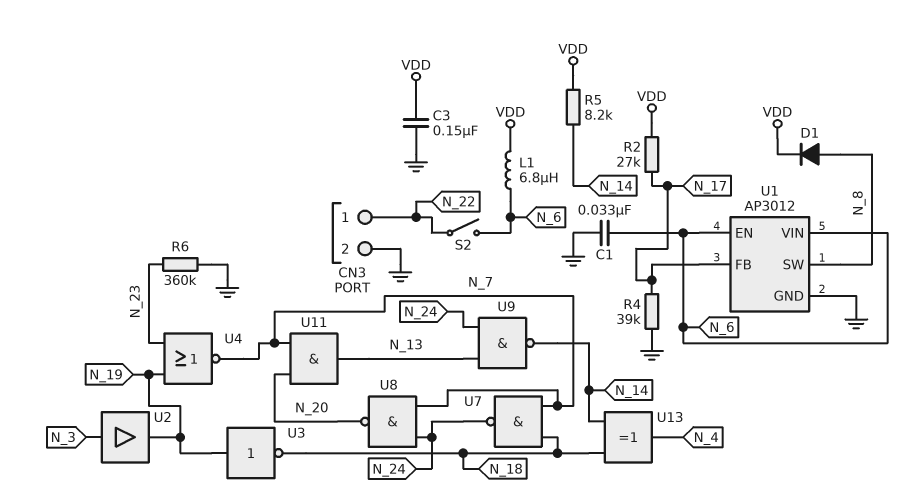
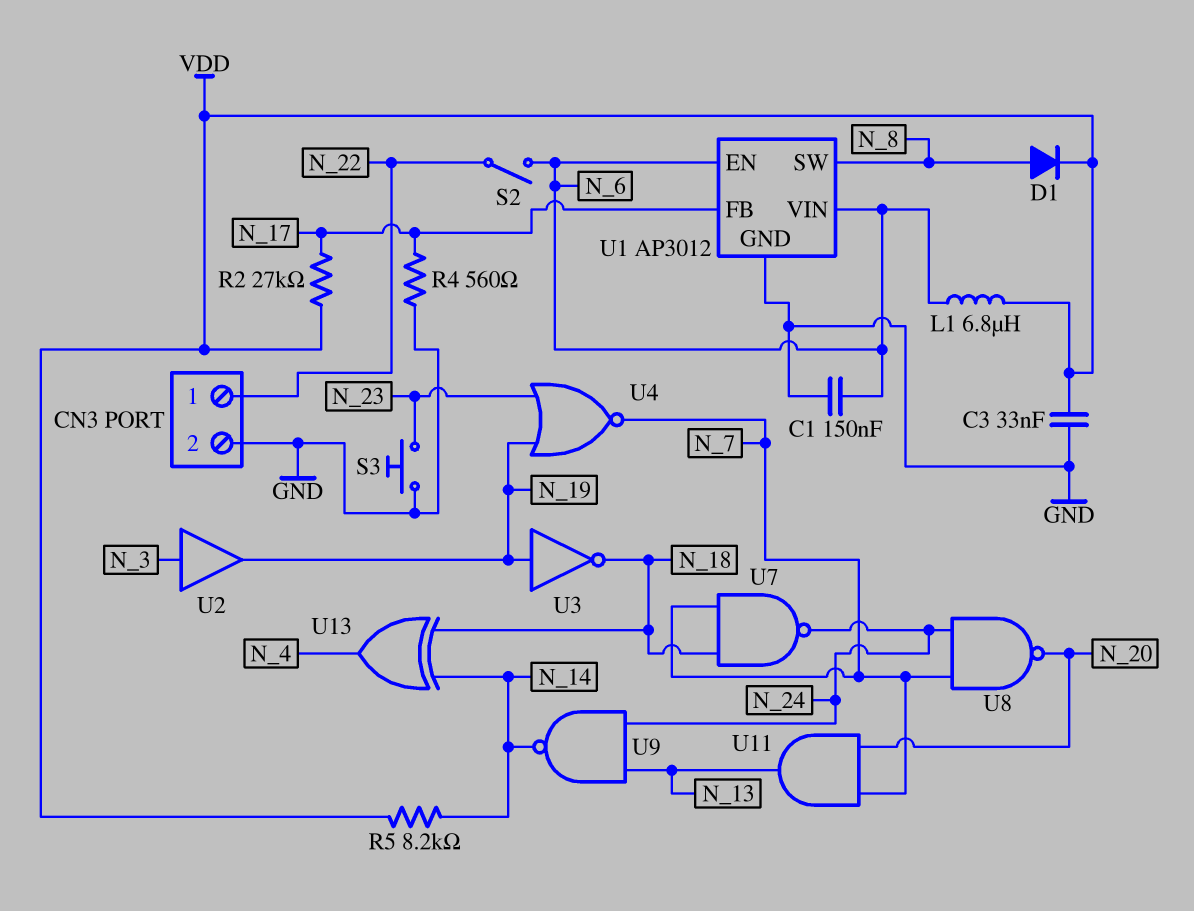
C1: 33nF (GND, N_6) -> 150nF (GND, N_6)
C3: 150nF (GND, VDD) -> 33nF (GND, VDD)
R4: 39k (GND, N_17) -> 560 (GND, N_17)
R6: 360k (GND, N_23) -> none
S3: none -> button (GND, N_23)

